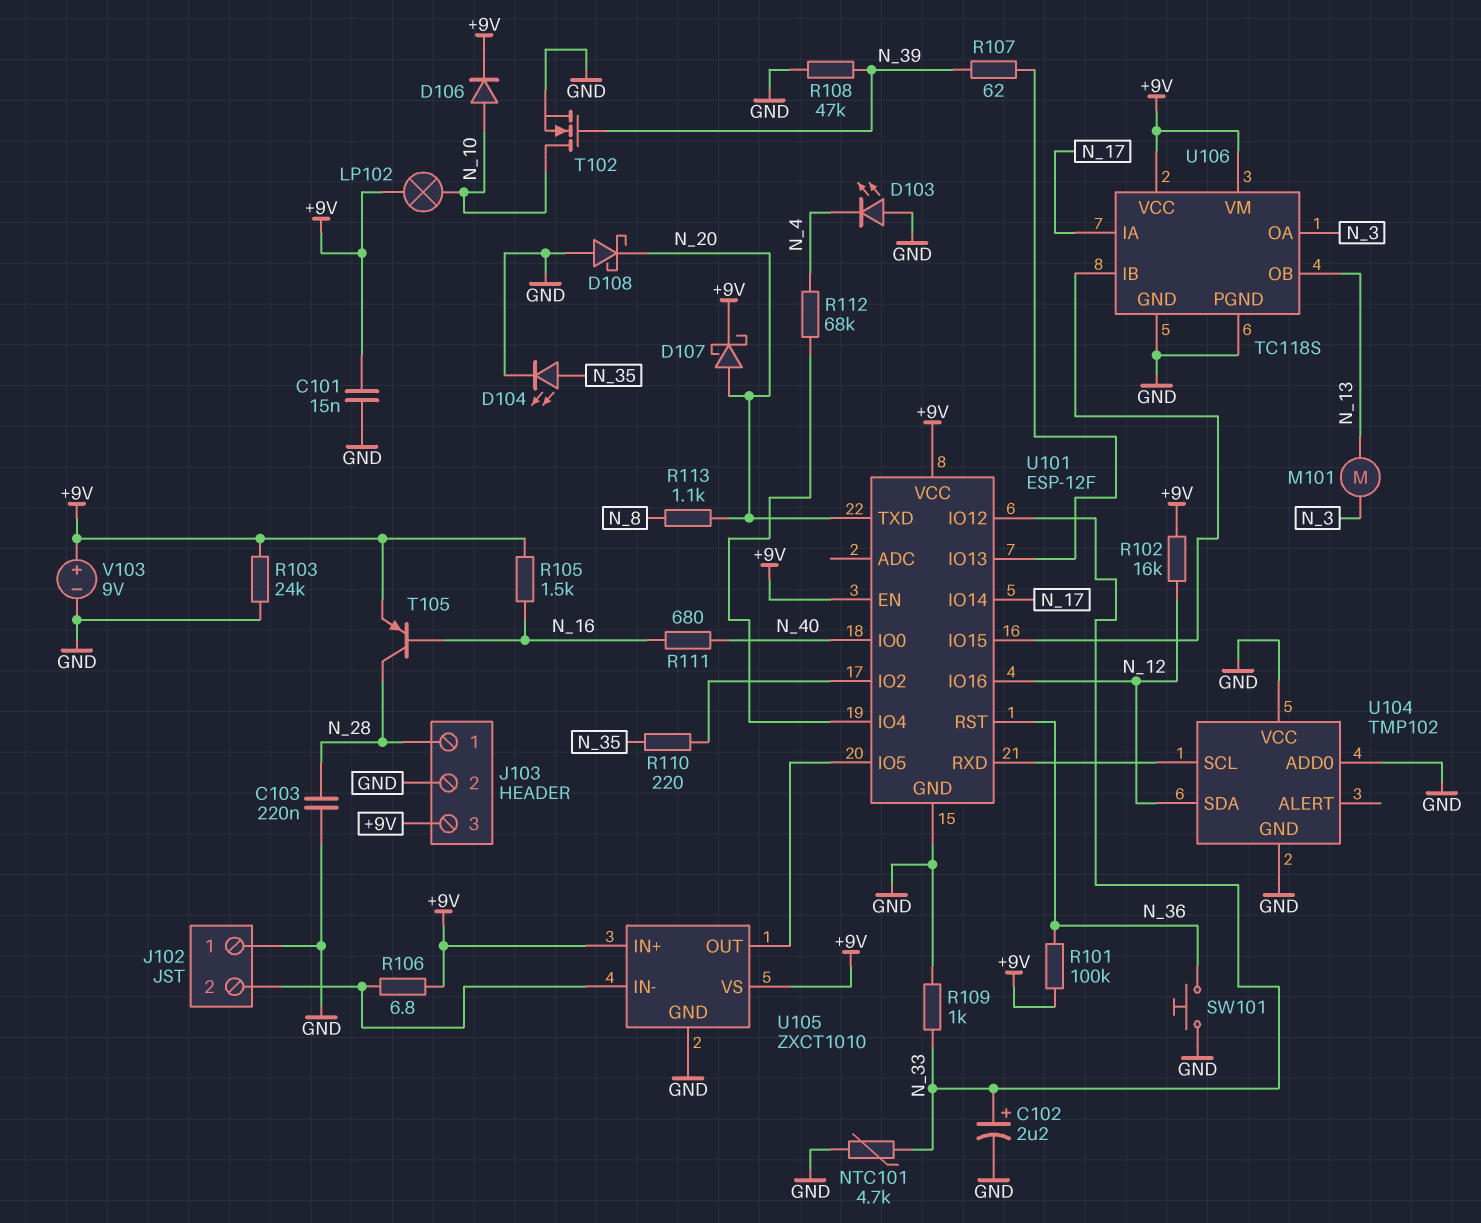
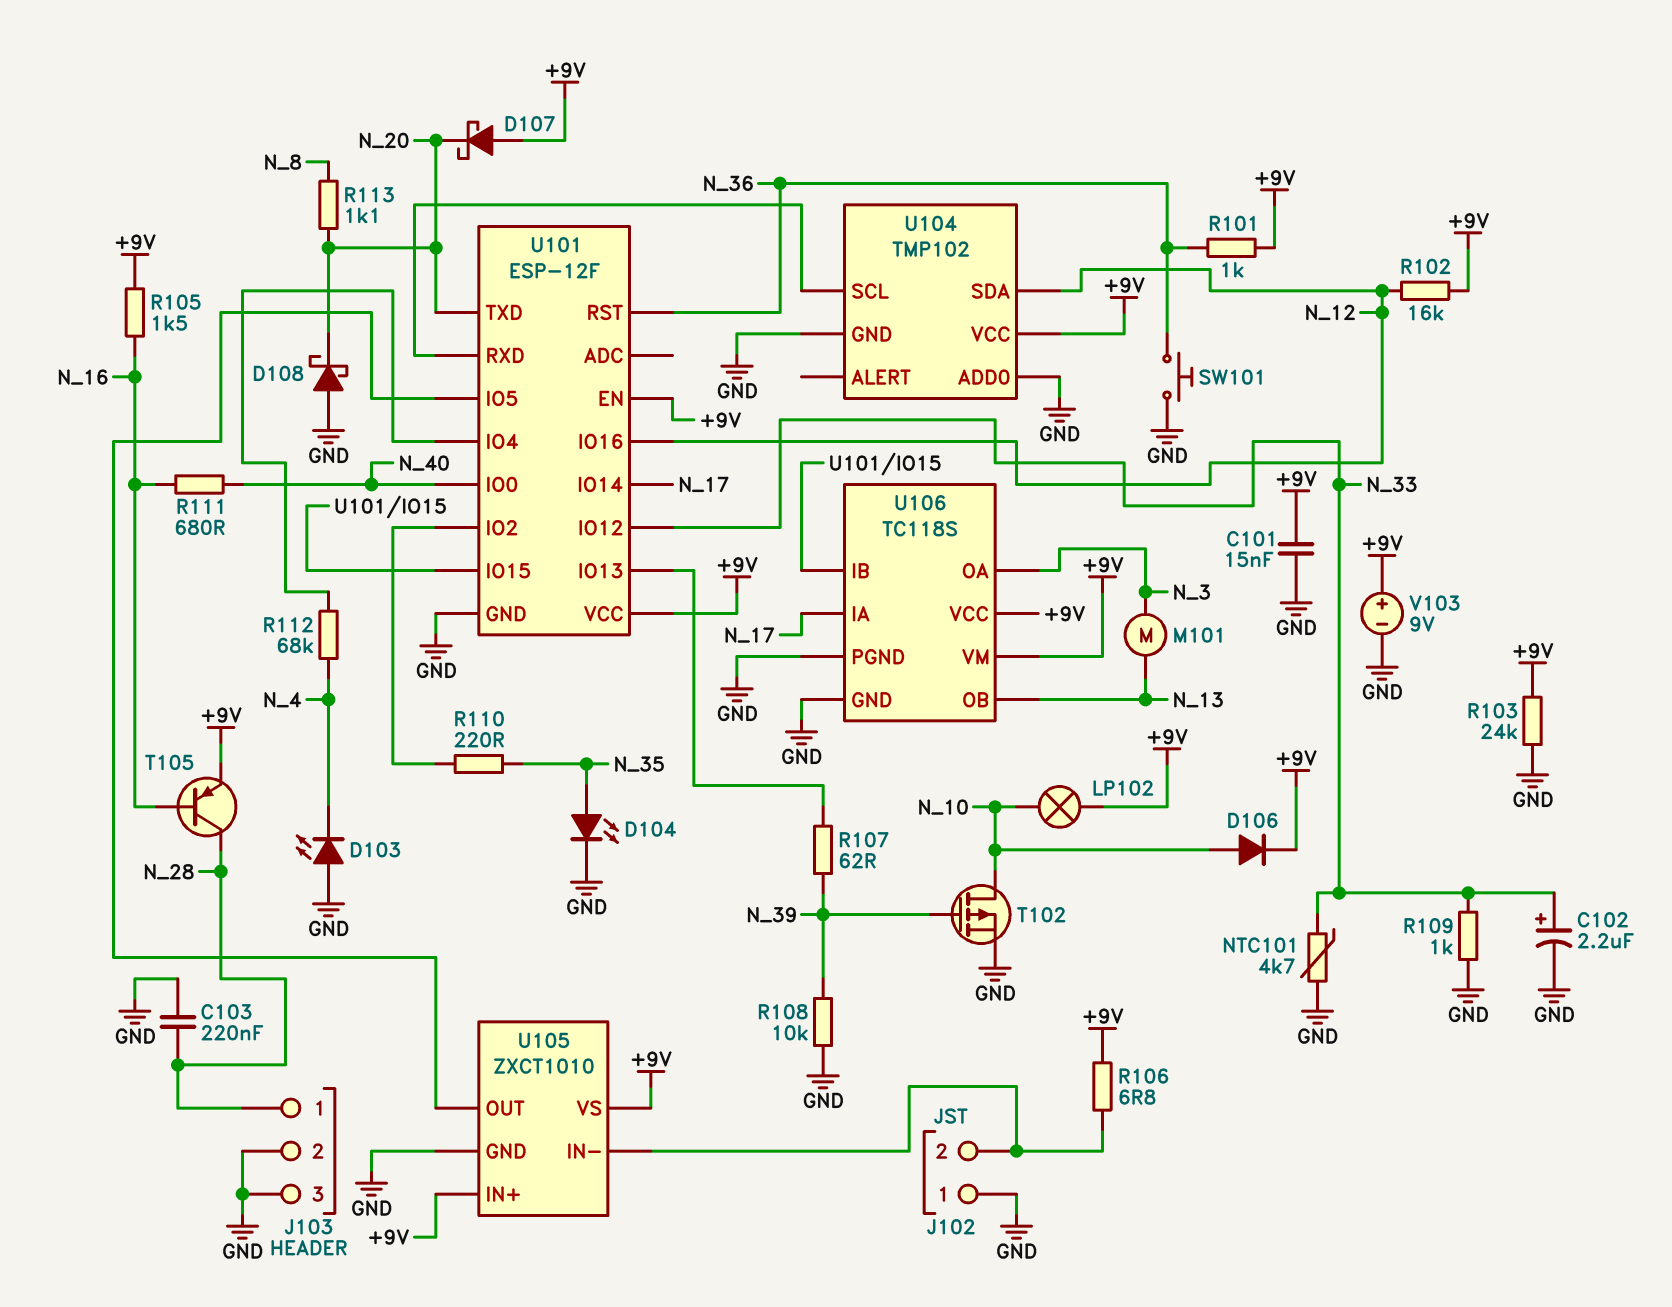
D107: schottky (A N_20, K +9V) -> schottky (A +9V, K N_20)
J103 pin 3: +9V -> GND
R101: 100k (+9V, N_36) -> 1k (+9V, N_36)
R108: 47k (GND, N_39) -> 10k (GND, N_39)
T102: NMOS (G N_39, D N_10, S GND) -> PMOS (G N_39, D N_10, S GND)
U104 pin VCC: GND -> +9V

